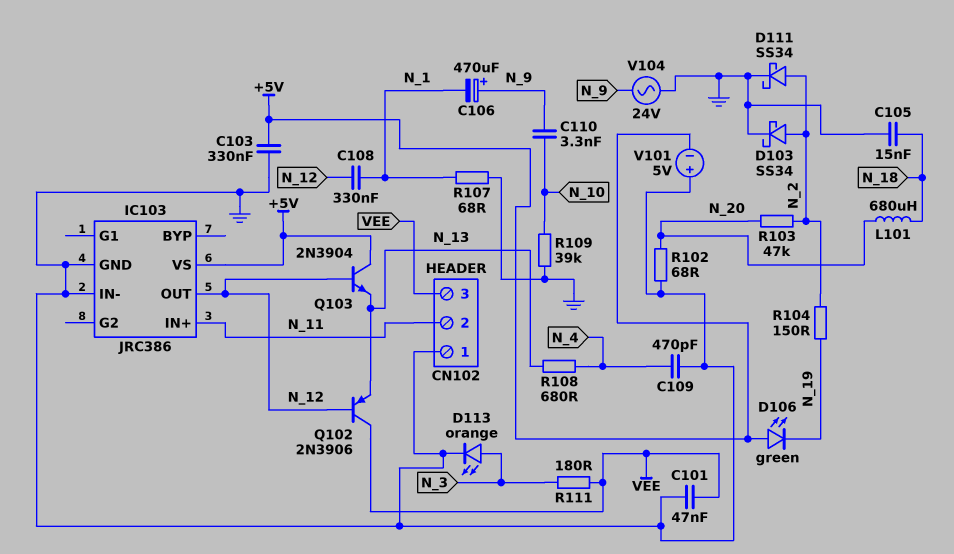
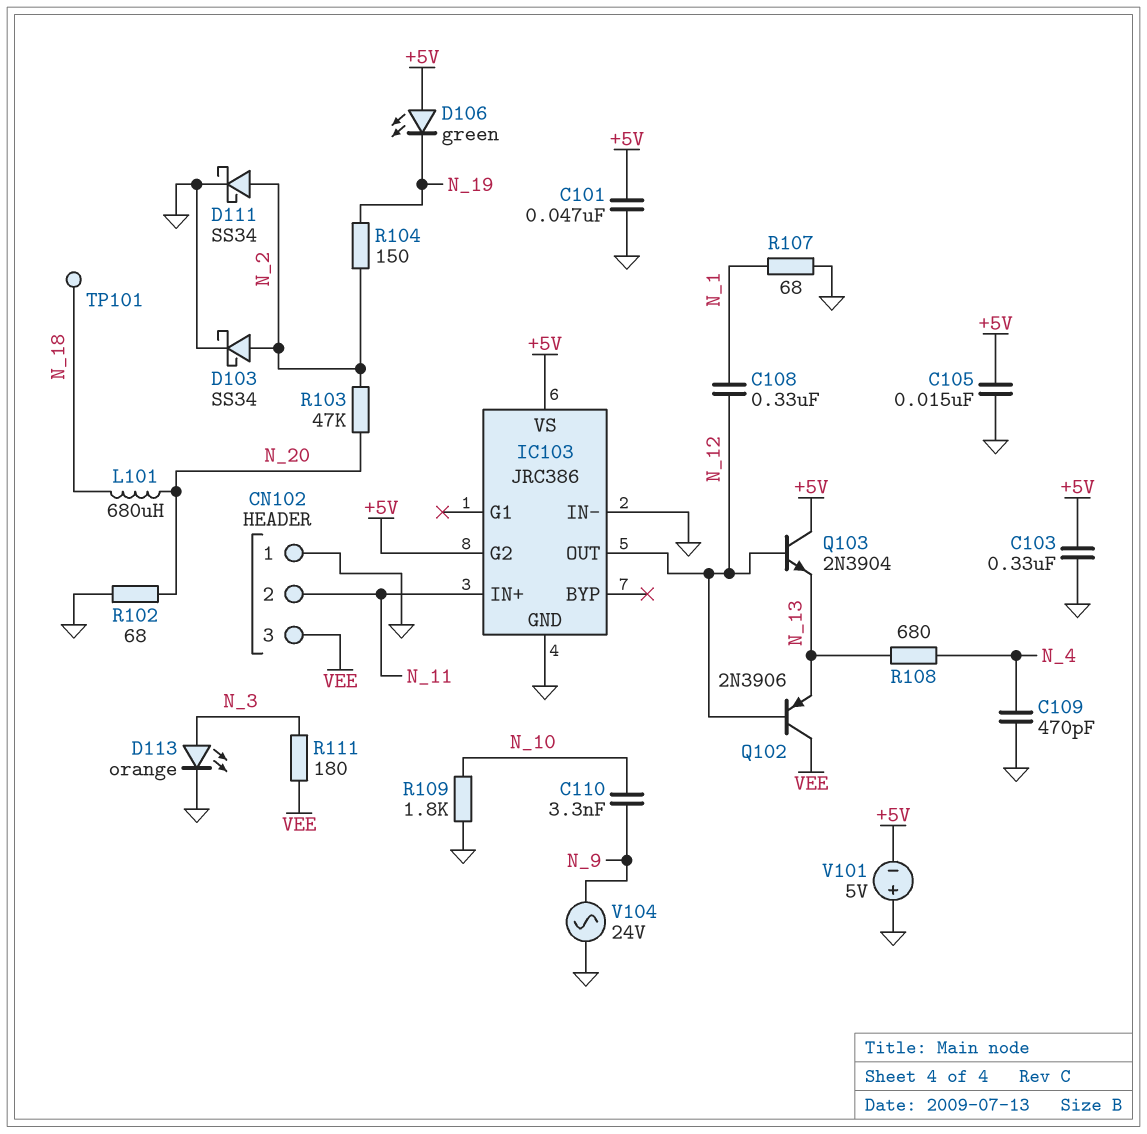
C101: 47nF (GND, VEE) -> 47nF (+5V, GND)
C105: 15nF (GND, N_18) -> 15nF (+5V, GND)
C106: 470uF (plus N_9, minus N_1) -> none
IC103 pin G2: none -> +5V
R109: 39k (GND, N_10) -> 1.8k (GND, N_10)
TP101: none -> test point (N_18)

